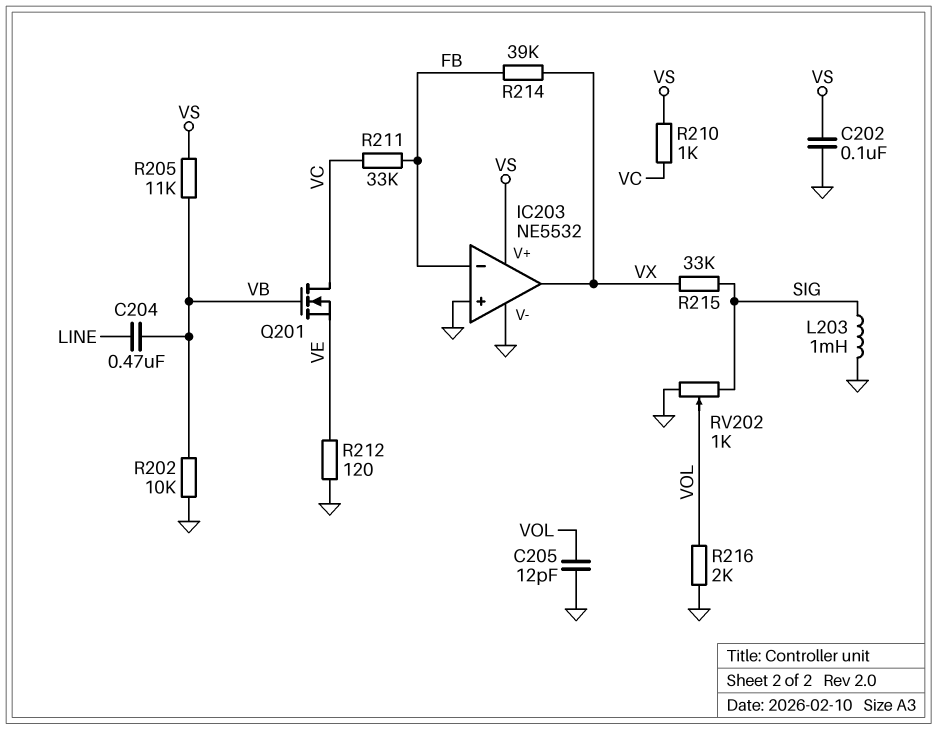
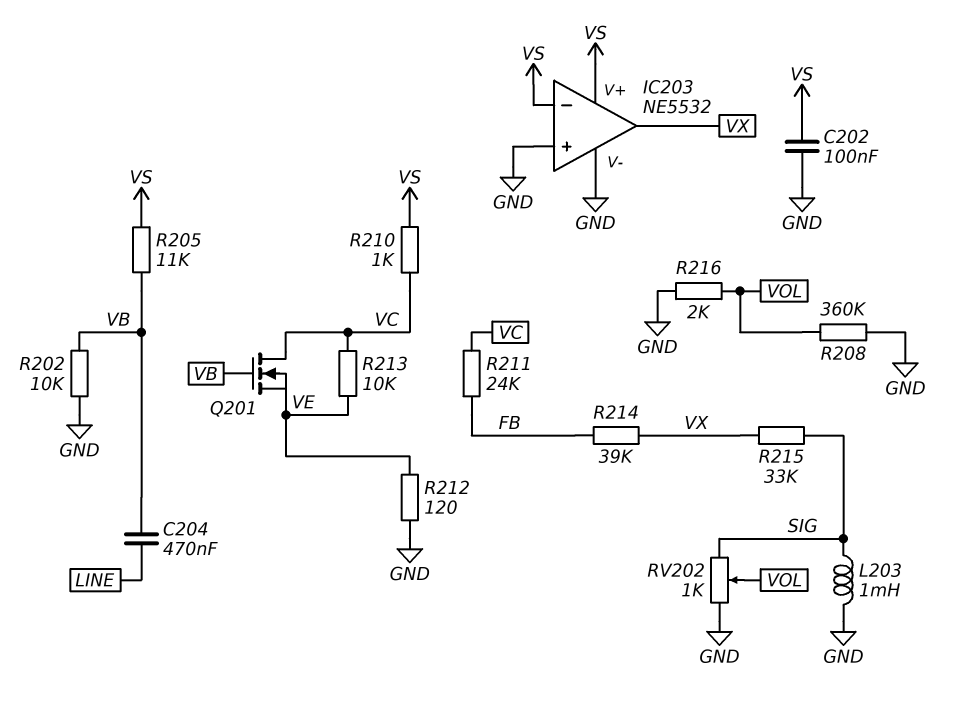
C205: 12pF (GND, VOL) -> none
IC203 pin in-: FB -> VS
R208: none -> 360k (GND, VOL)
R211: 33k (FB, VC) -> 24k (FB, VC)
R213: none -> 10k (VC, VE)

